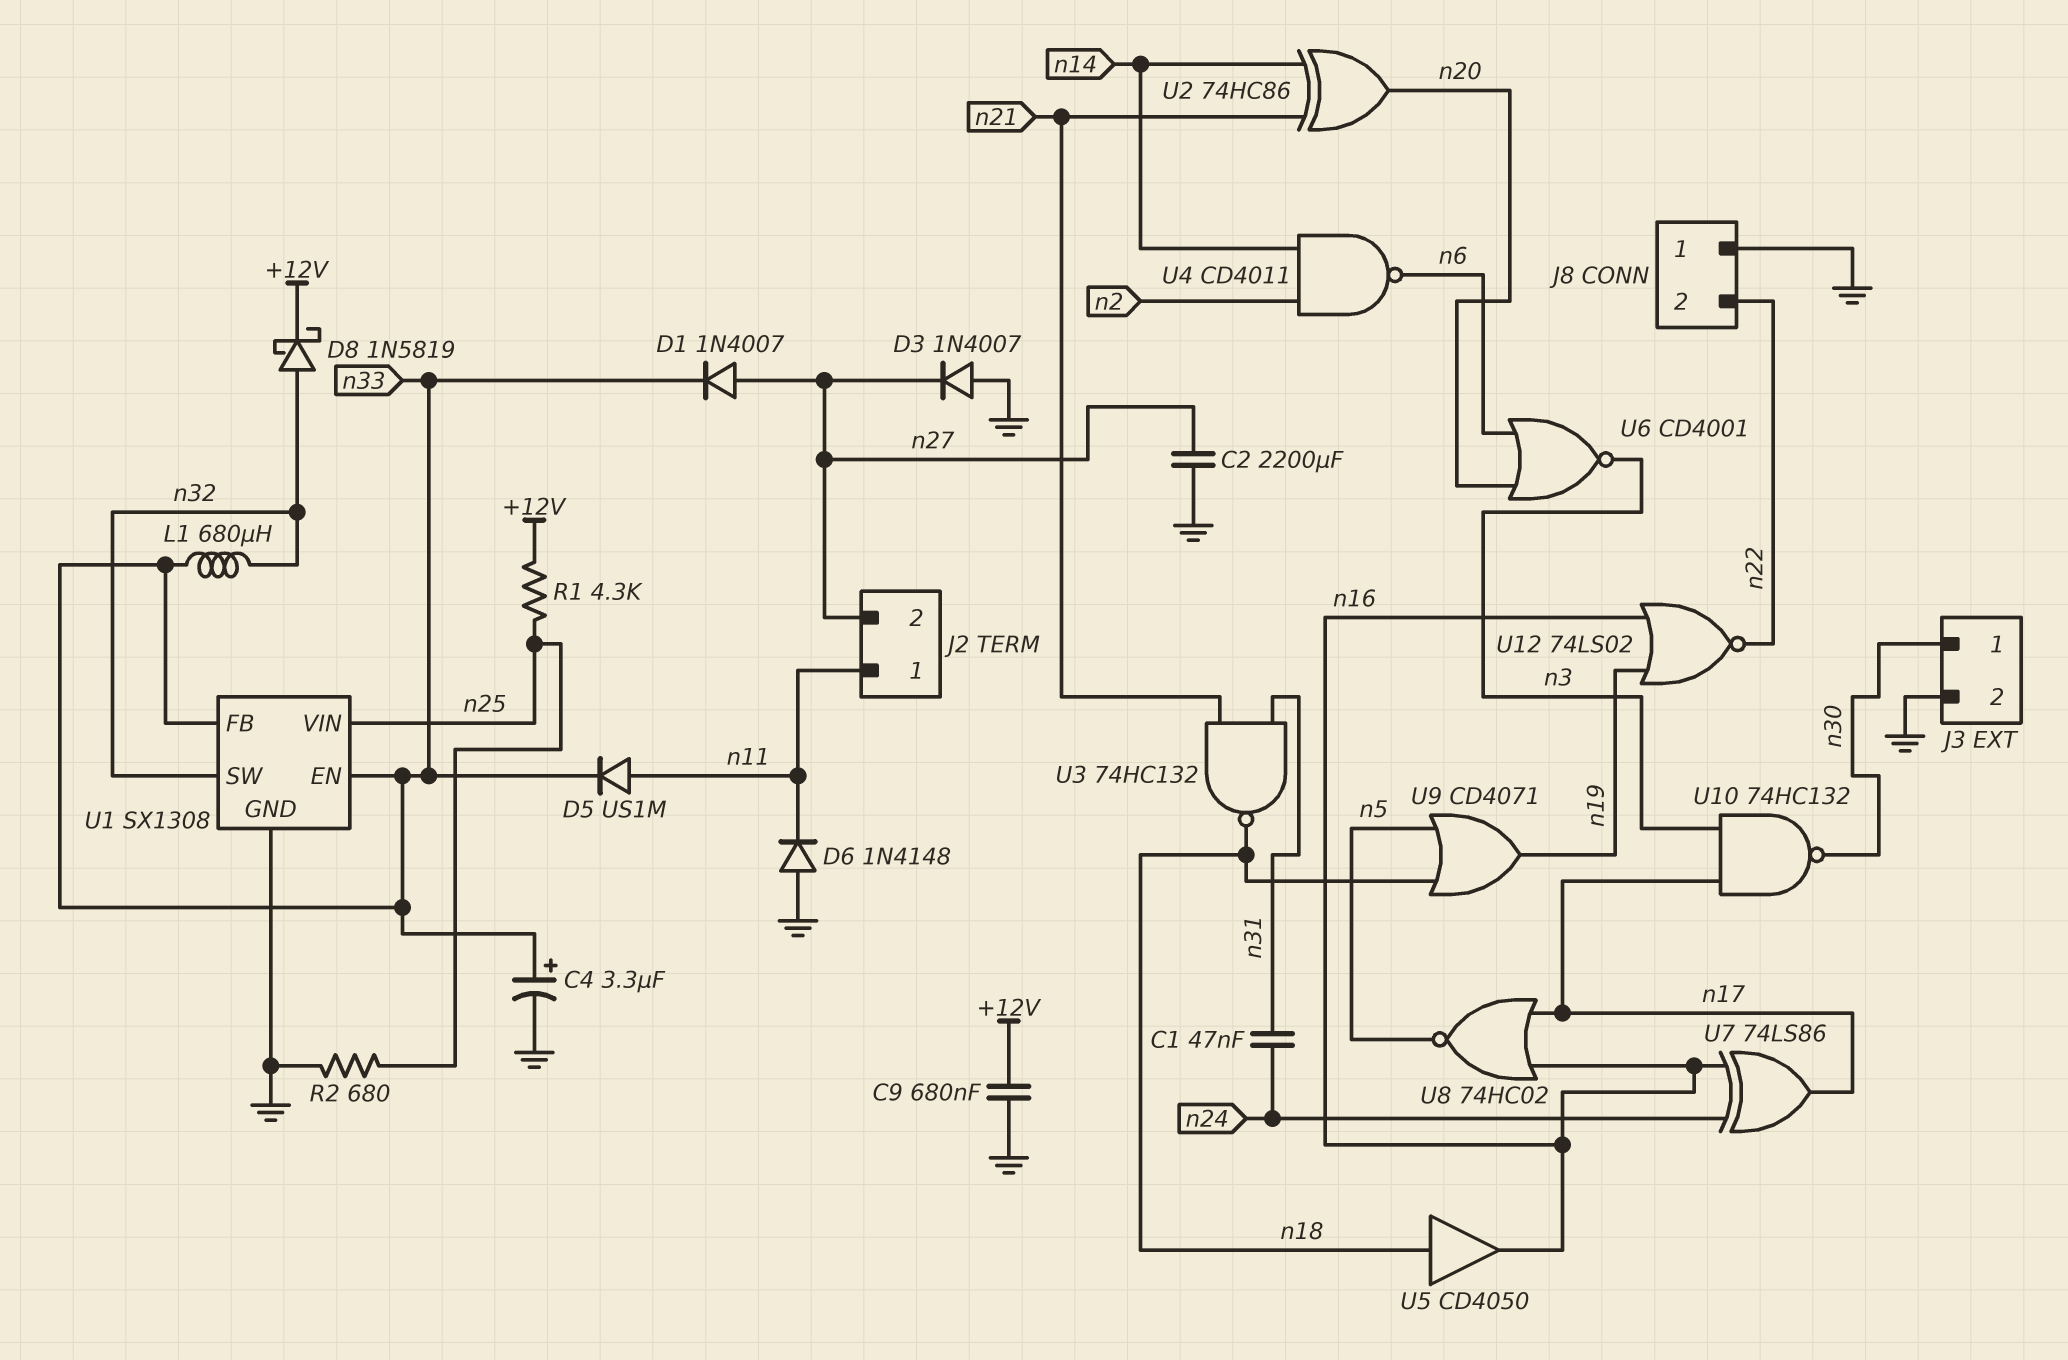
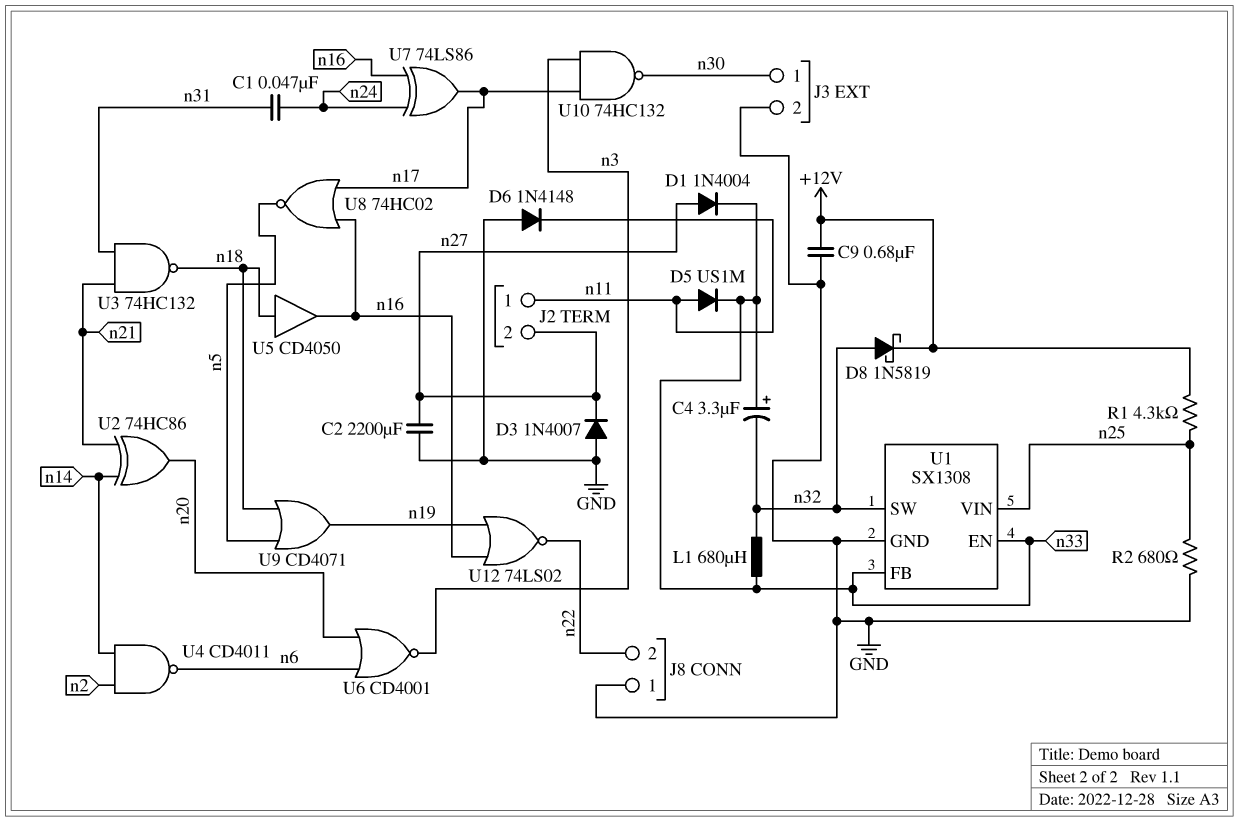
C4: 3.3uF (plus n33, minus GND) -> 3.3uF (plus n33, minus n32)
D1: diode 1N4007 (A n27, K n33) -> diode 1N4004 (A n27, K n33)

